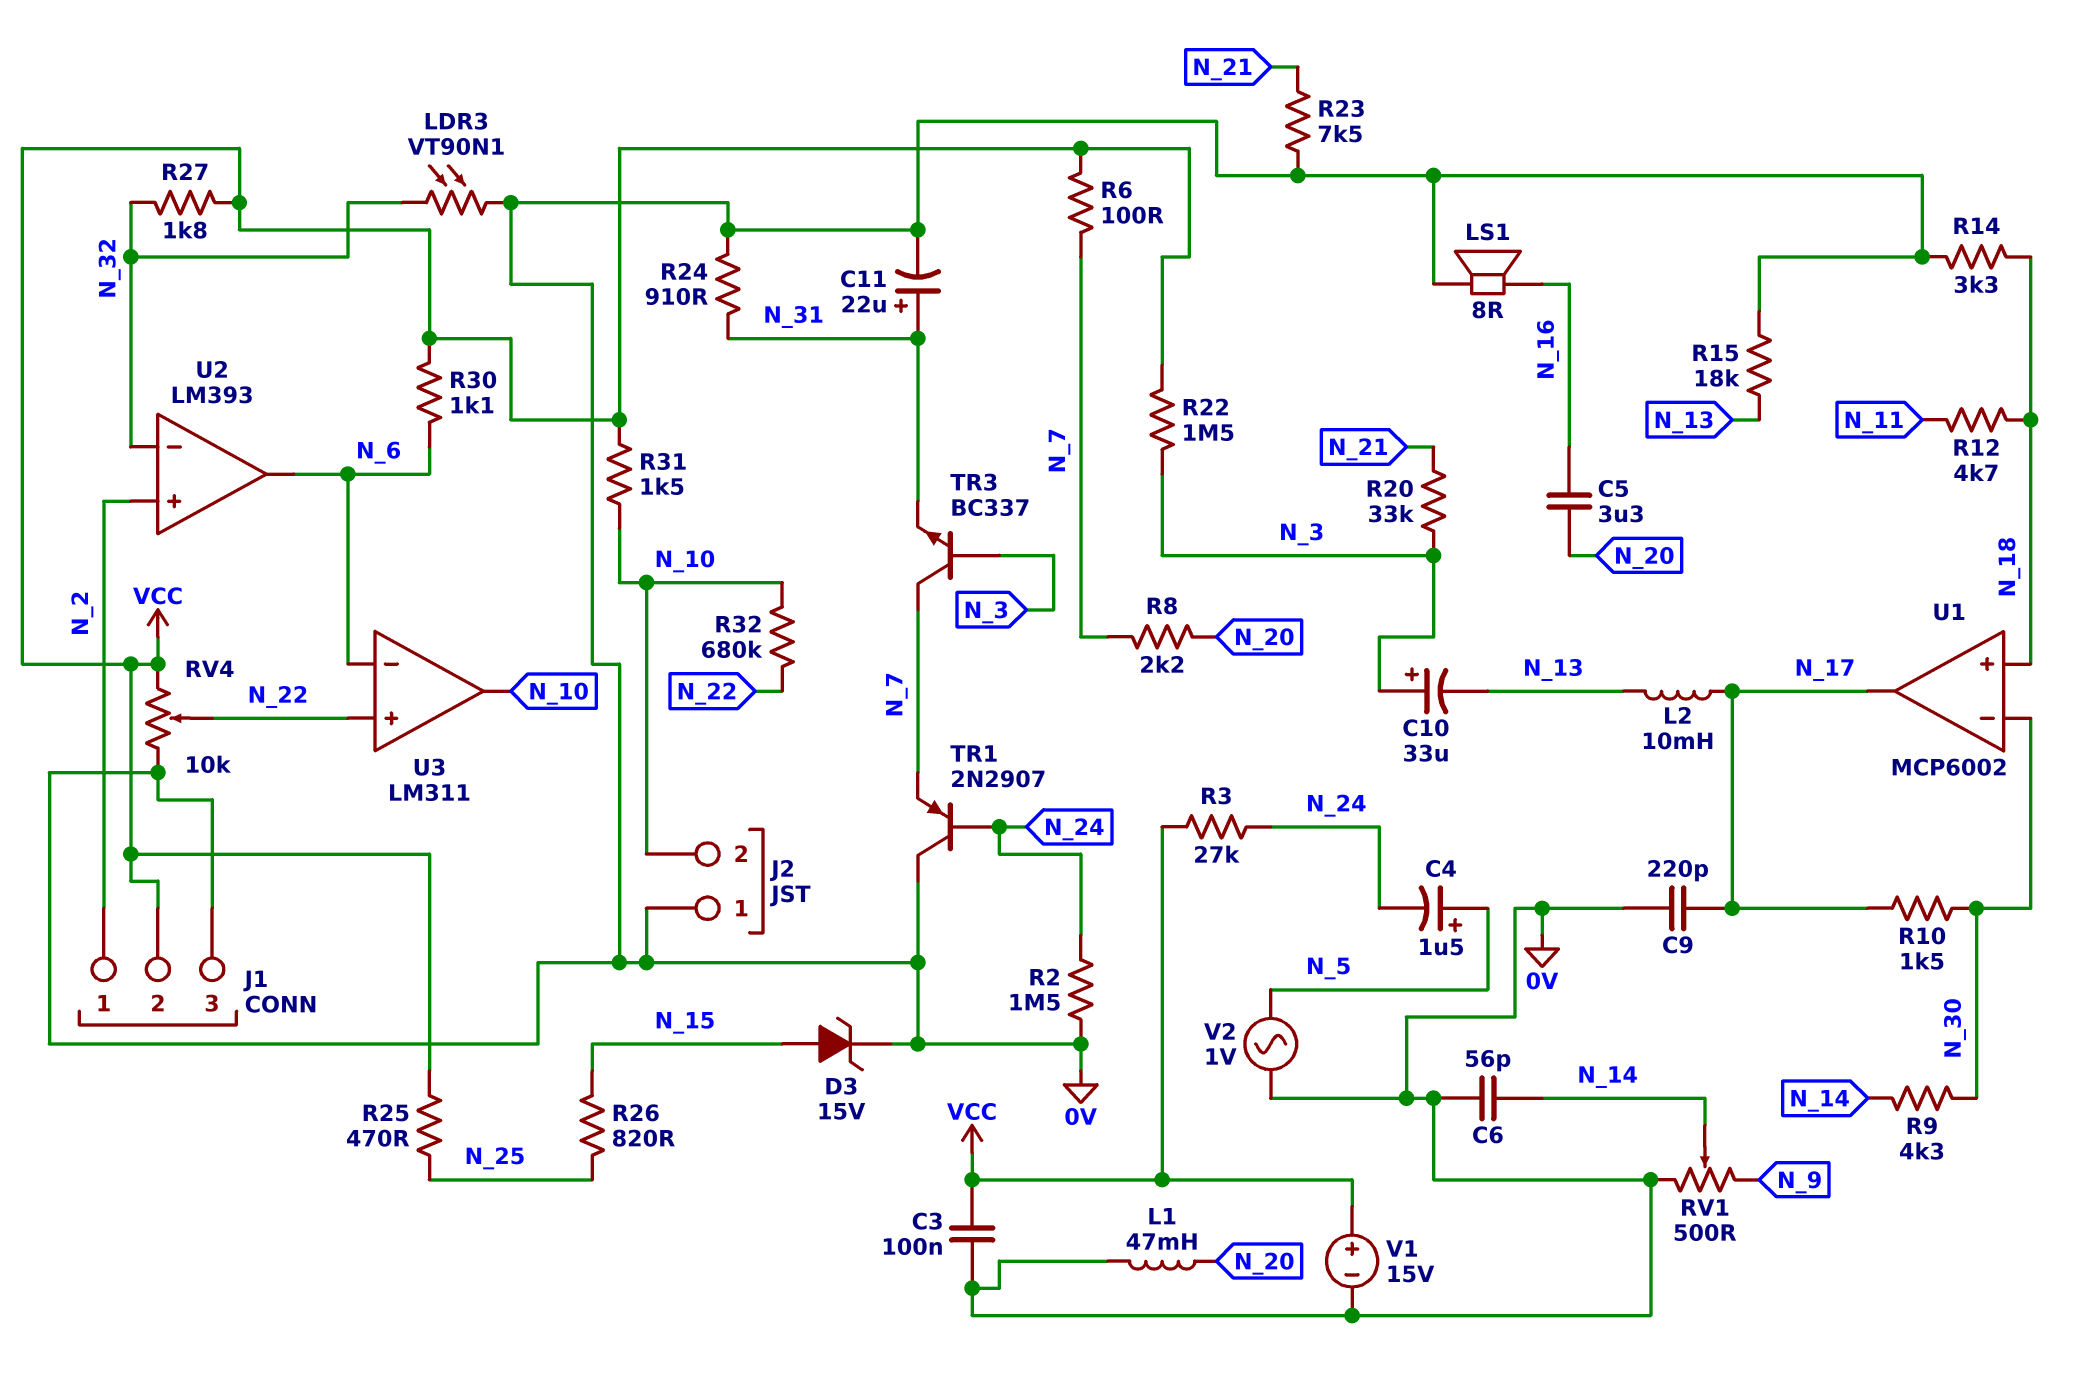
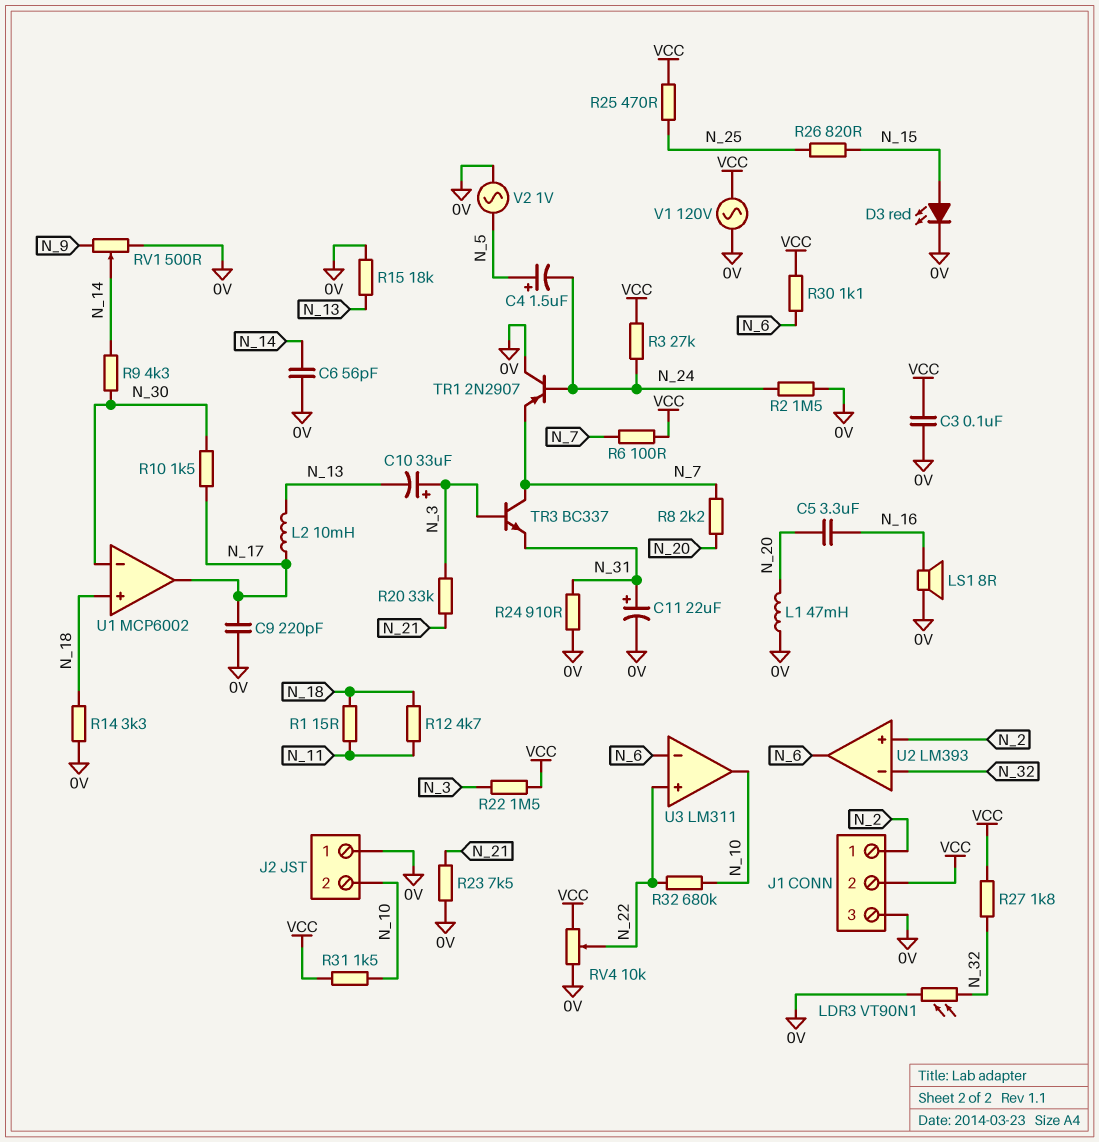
D3: zener 15V (A N_15, K 0V) -> LED red (A N_15, K 0V)
R1: none -> 15 (N_11, N_18)
V1: 15V (plus VCC, minus 0V) -> AC 120V (0V, VCC)

